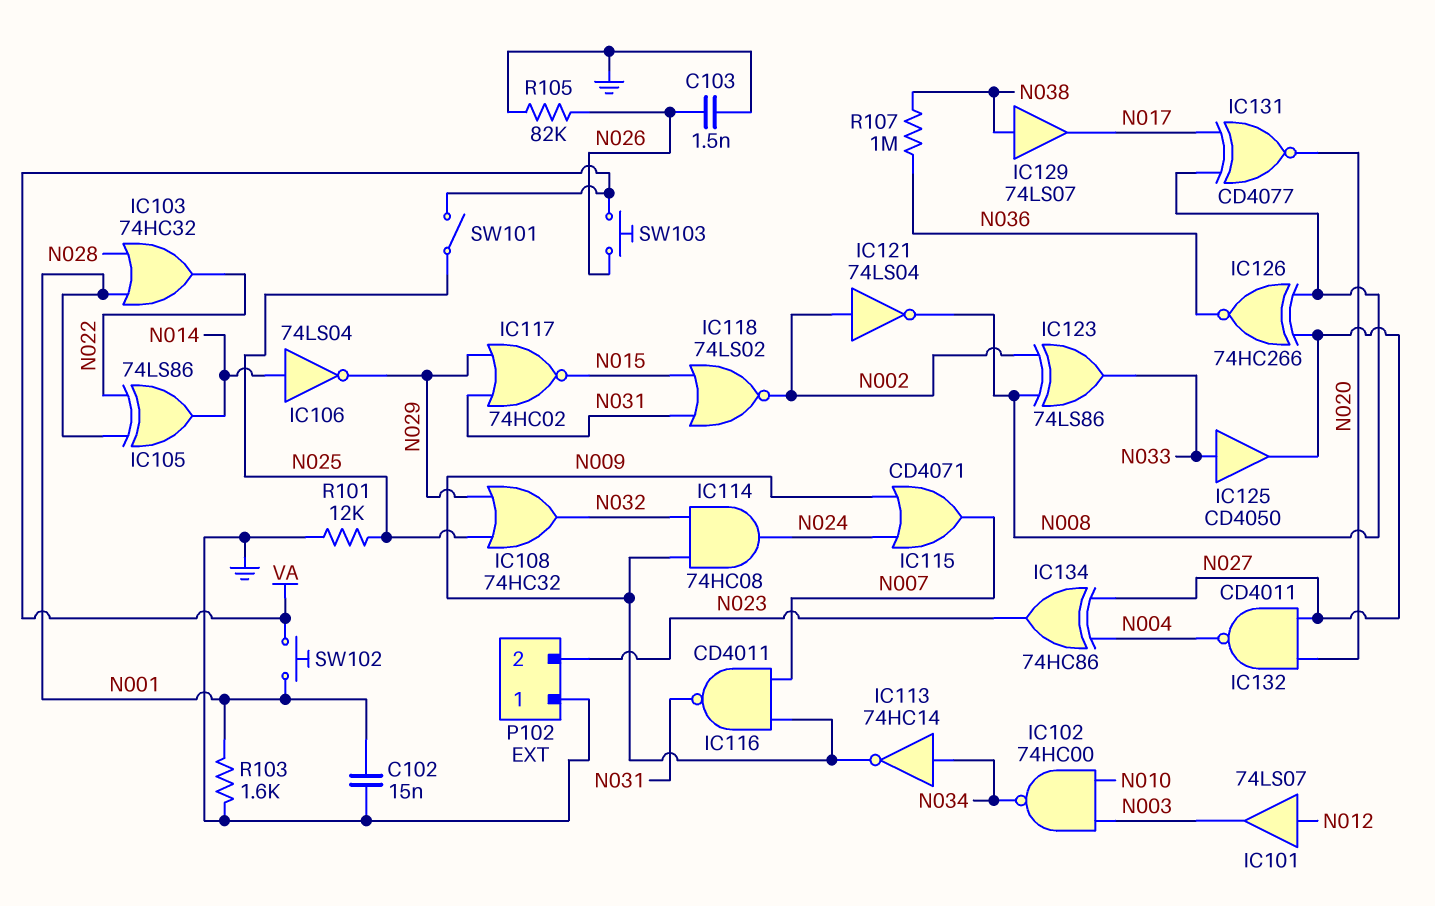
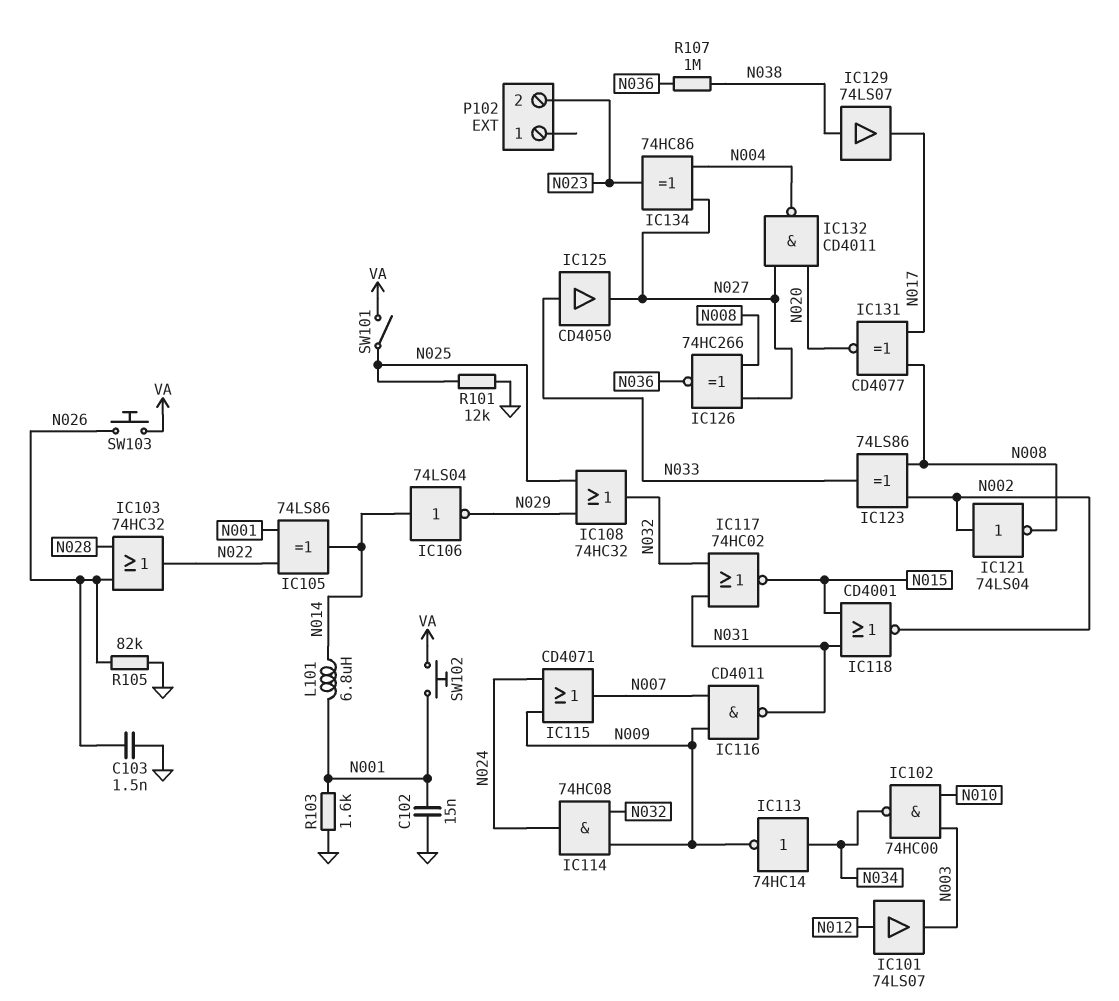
IC103: OR 74HC32 (in N001, in N028, out N022) -> OR 74HC32 (in N026, in N028, out N022)
IC117: NOR 74HC02 (in N029, in N031, out N015) -> NOR 74HC02 (in N031, in N032, out N015)
IC118: NOR 74LS02 (in N015, in N031, out N002) -> NOR CD4001 (in N015, in N031, out N002)
L101: none -> 6.8uH (N001, N014)
P102 pin 1: GND -> none

